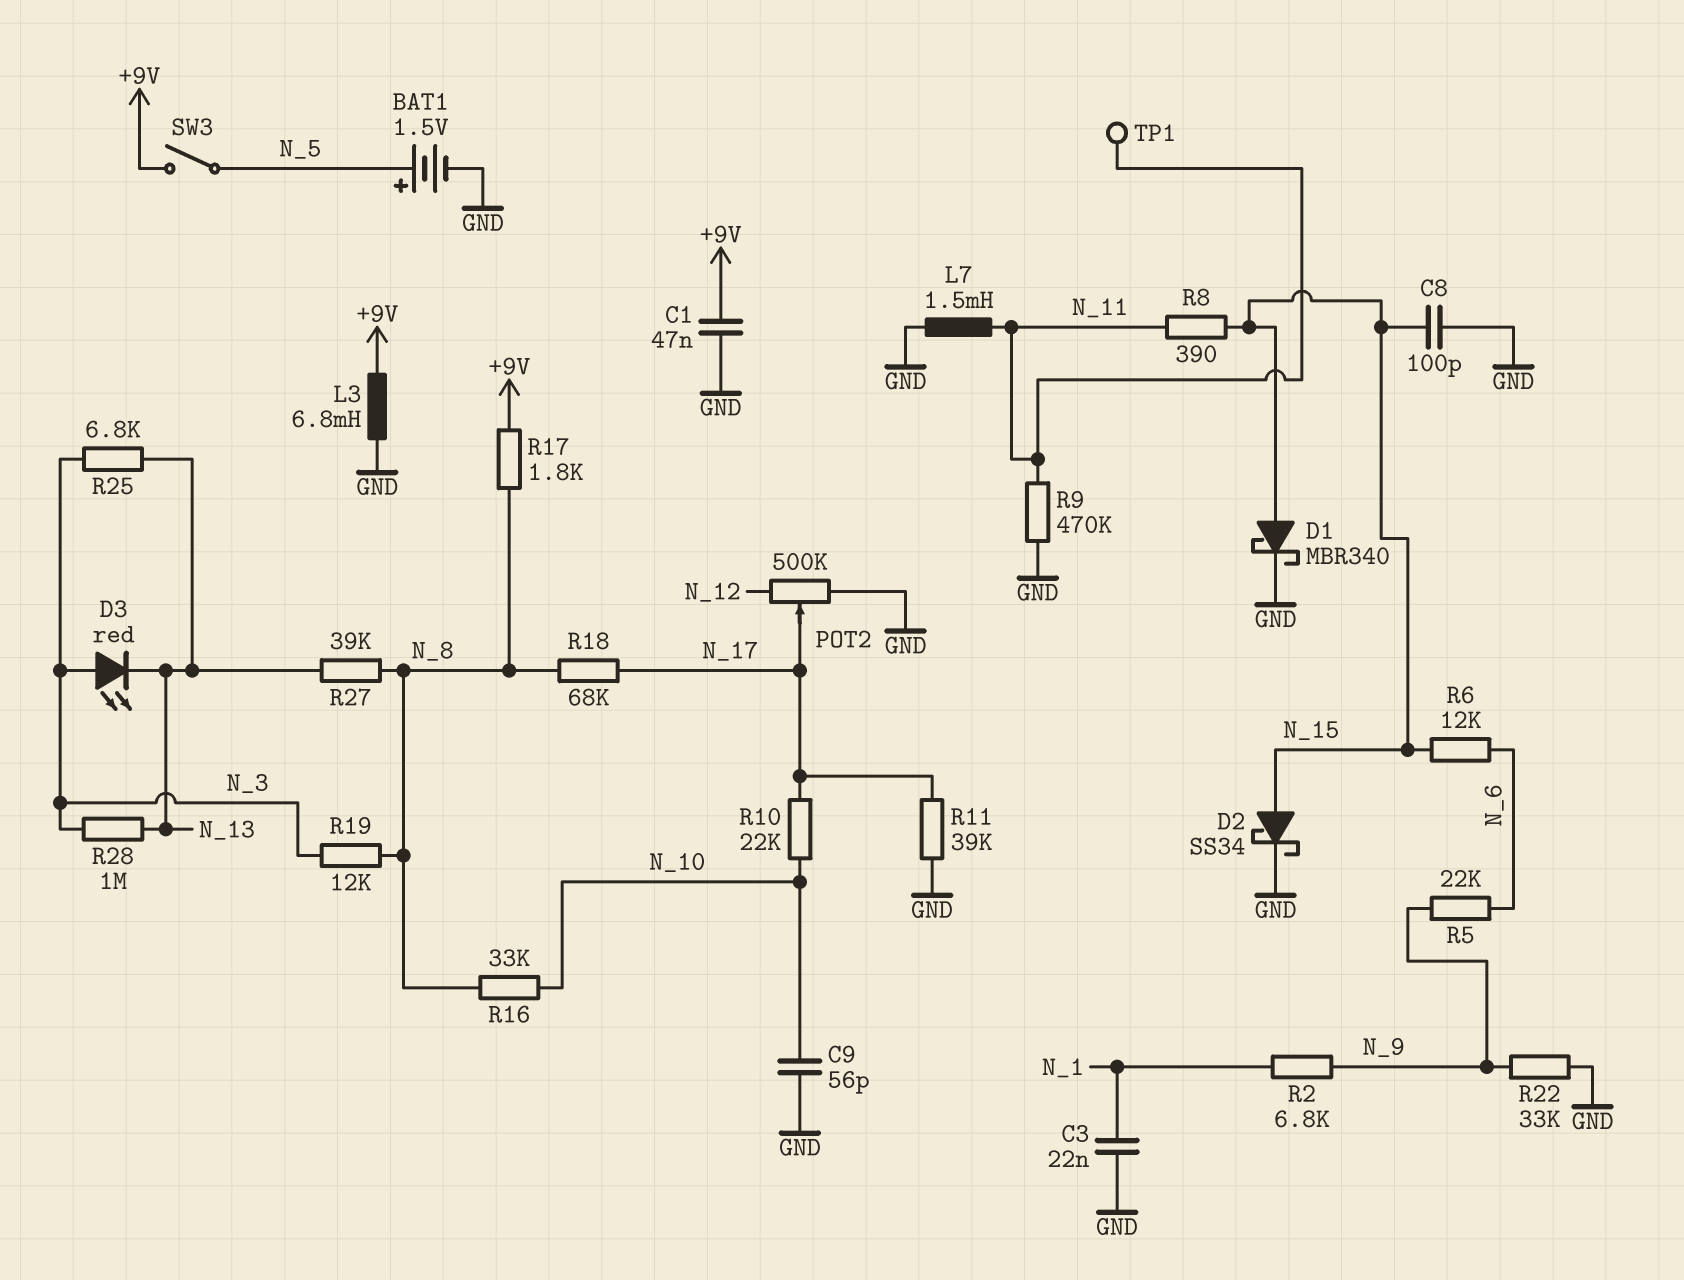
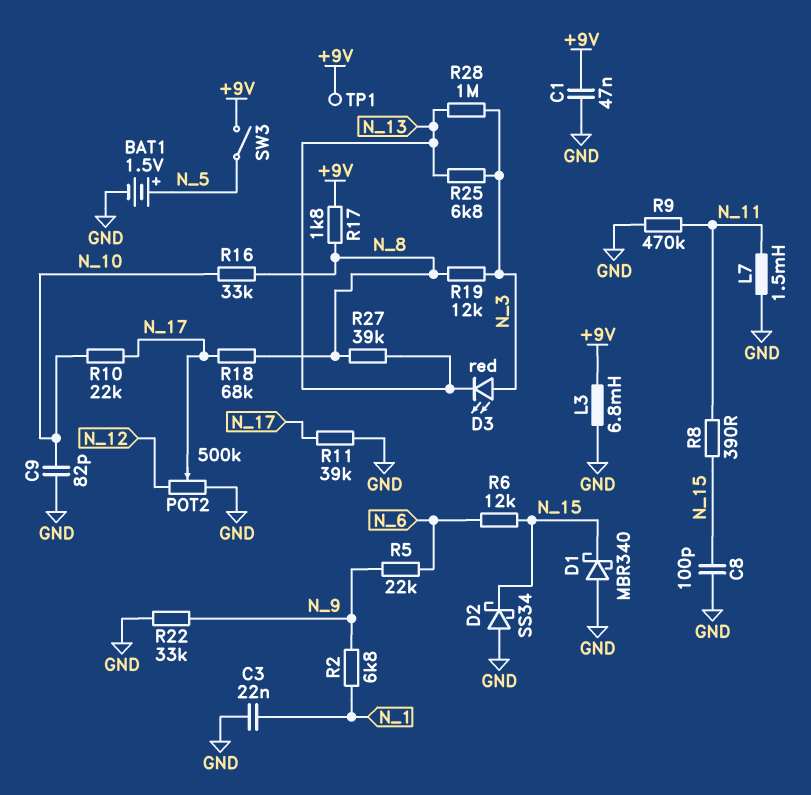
C9: 56pF (GND, N_10) -> 82pF (GND, N_10)
D1: schottky MBR340 (A N_15, K GND) -> schottky MBR340 (A GND, K N_15)
D2: schottky SS34 (A N_15, K GND) -> schottky SS34 (A GND, K N_15)
TP1: test point (N_11) -> test point (+9V)

